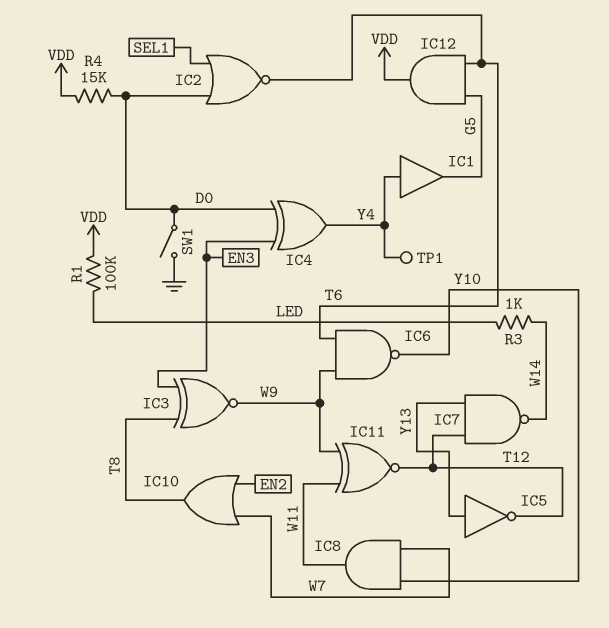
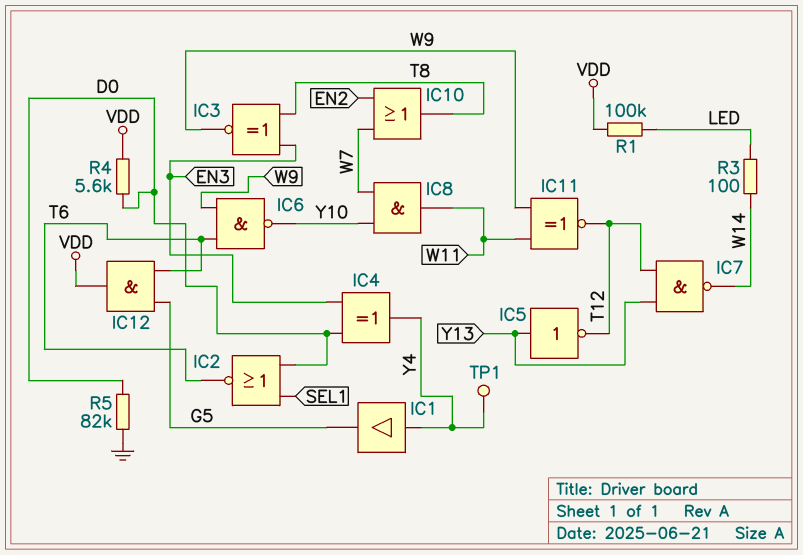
R3: 1k (LED, W14) -> 100 (LED, W14)
R4: 15k (D0, VDD) -> 5.6k (D0, VDD)
R5: none -> 82k (D0, GND)
SW1: switch (D0, GND) -> none

